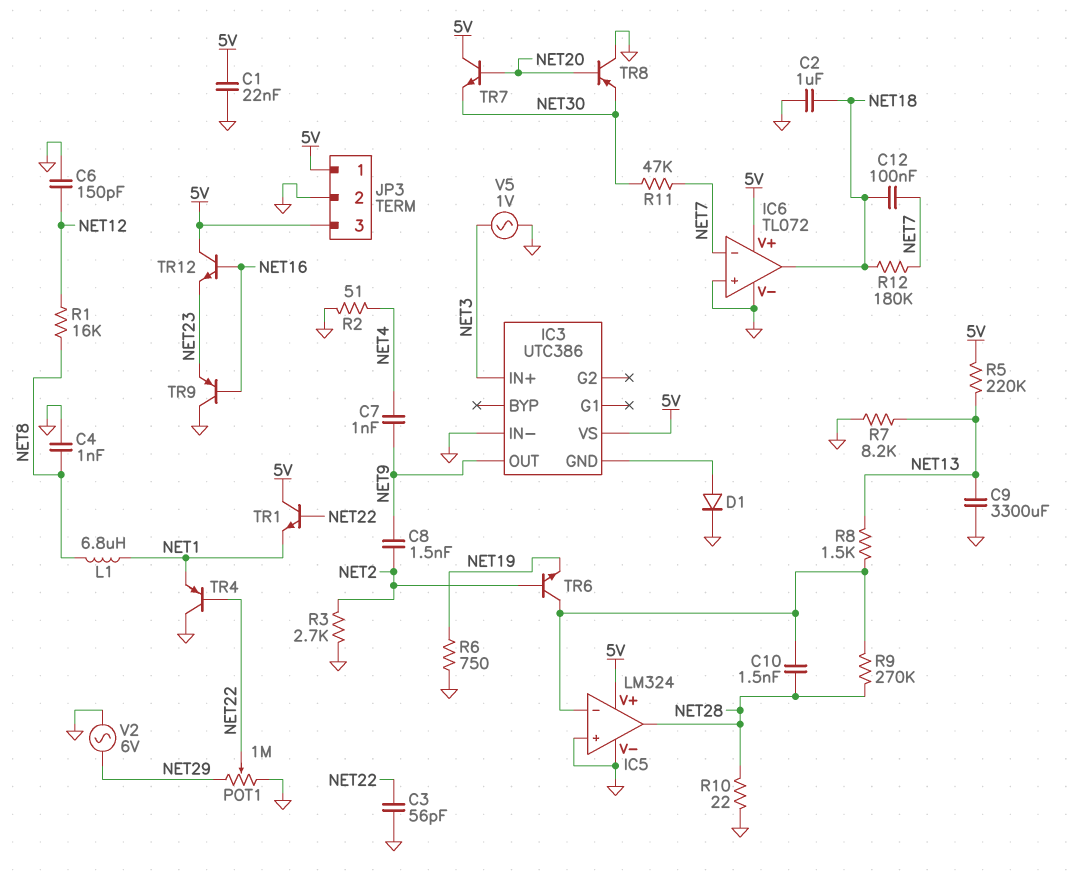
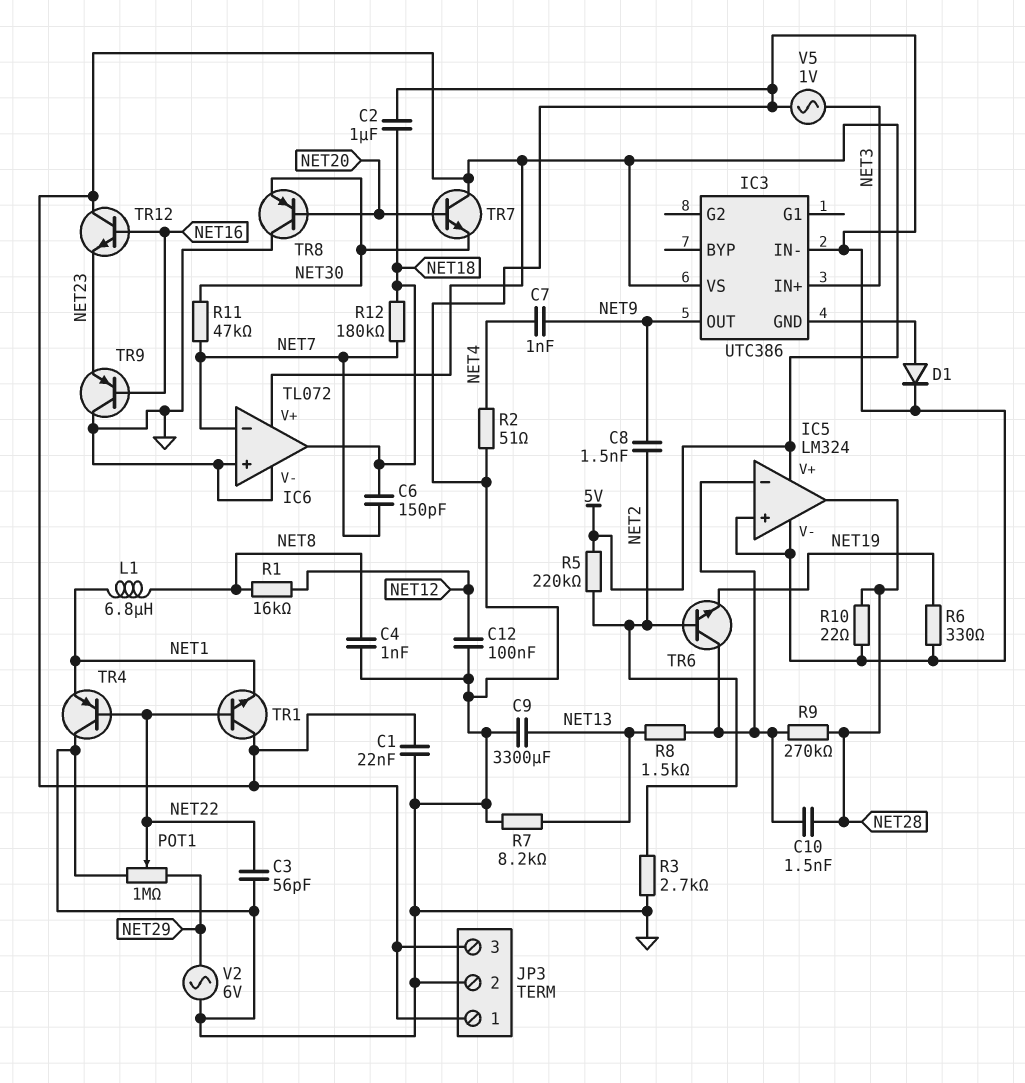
C6: 150pF (GND, NET12) -> 150pF (NET7, NET18)
C12: 100nF (NET7, NET18) -> 100nF (GND, NET12)
R5: 220k (5V, NET13) -> 220k (5V, NET2)
R6: 750 (GND, NET19) -> 330 (GND, NET19)

